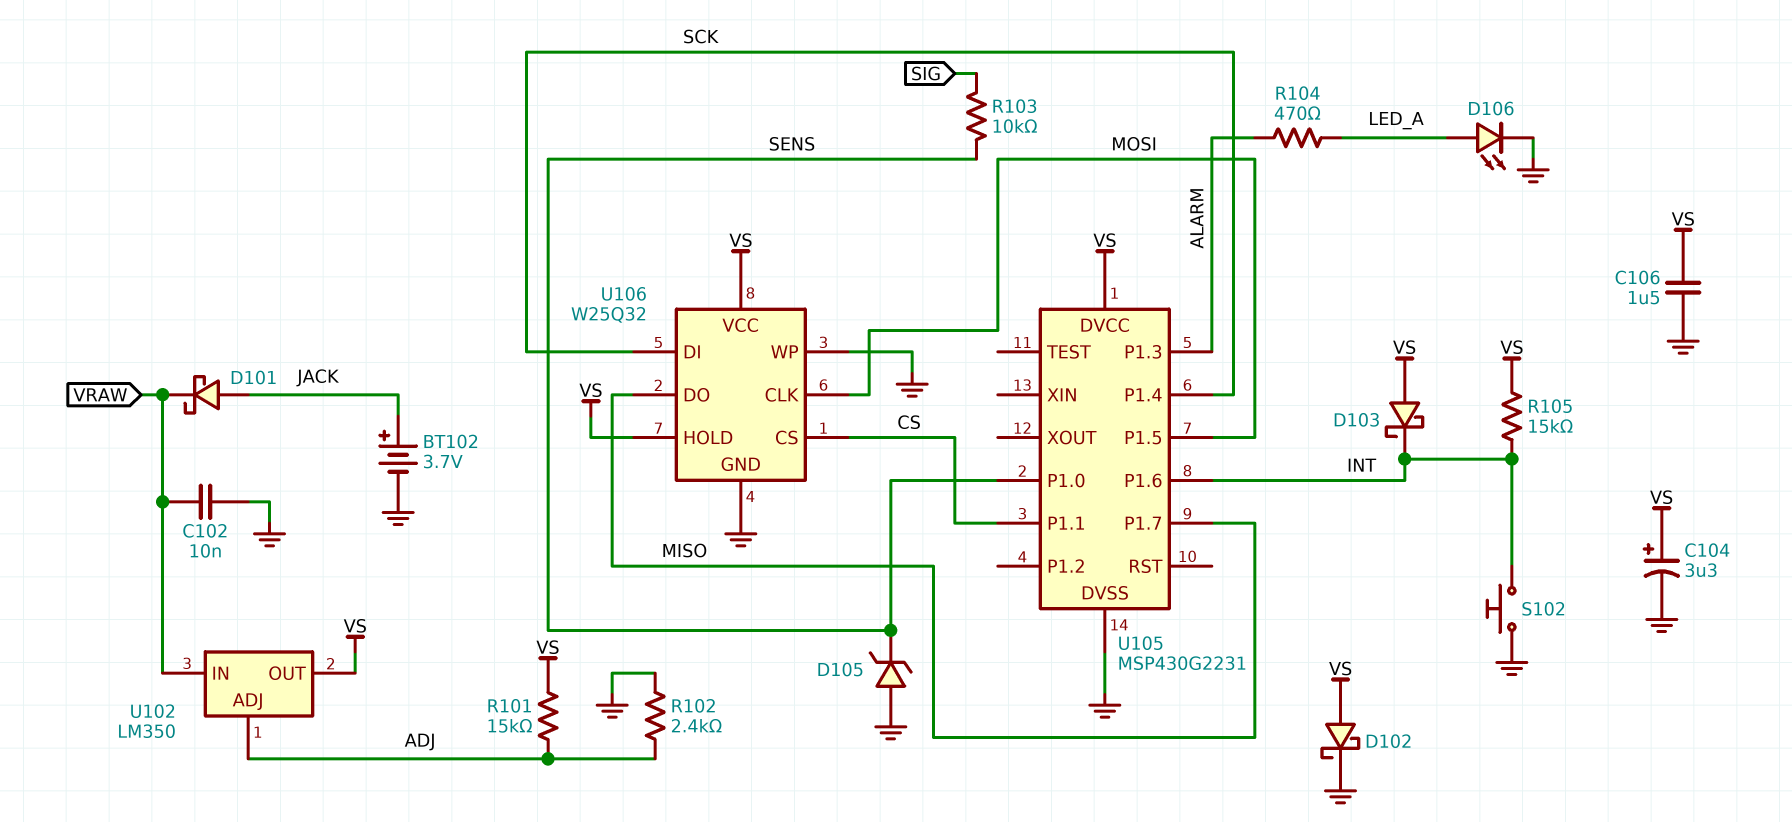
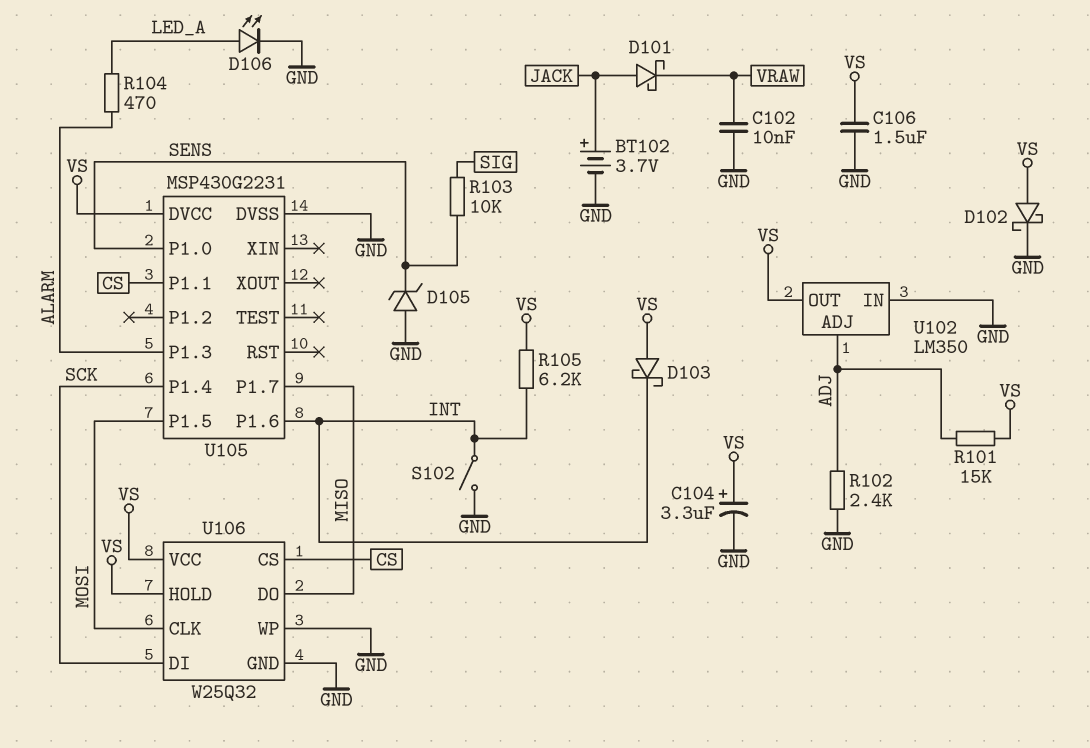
R105: 15k (INT, VS) -> 6.2k (INT, VS)
S102: button (GND, INT) -> switch (GND, INT)
U102 pin IN: VRAW -> GND

